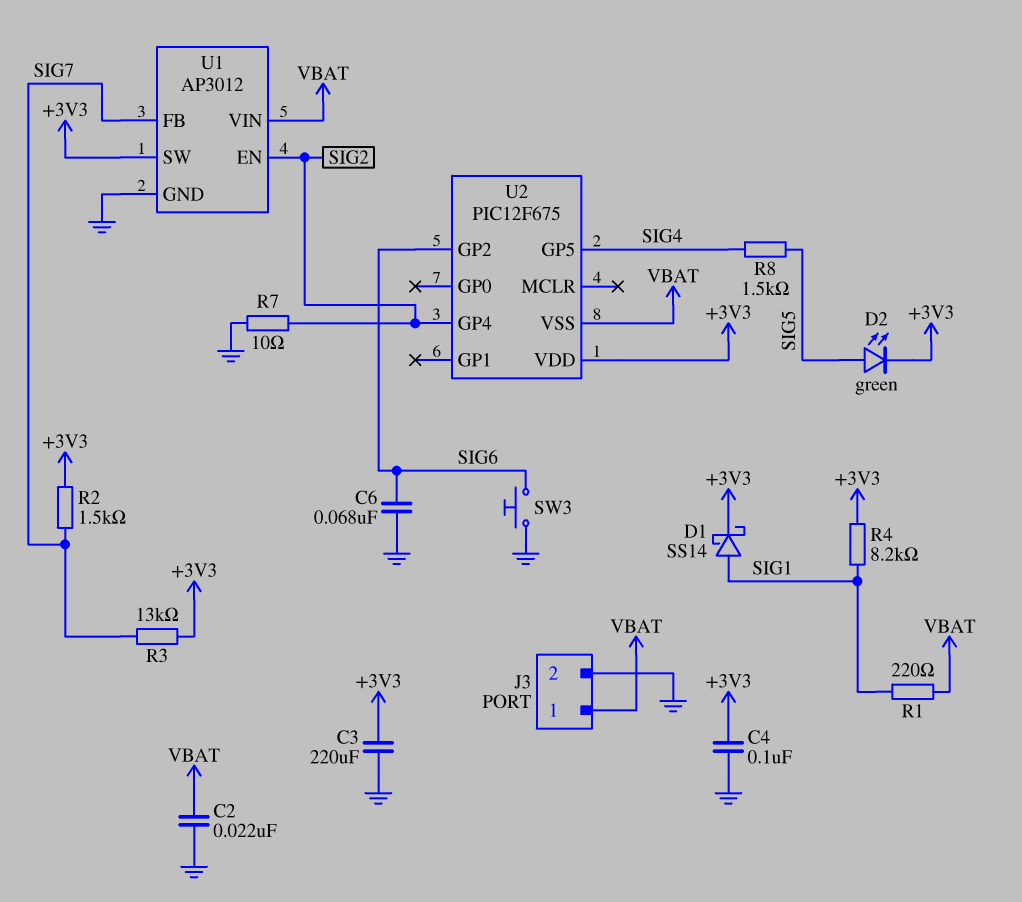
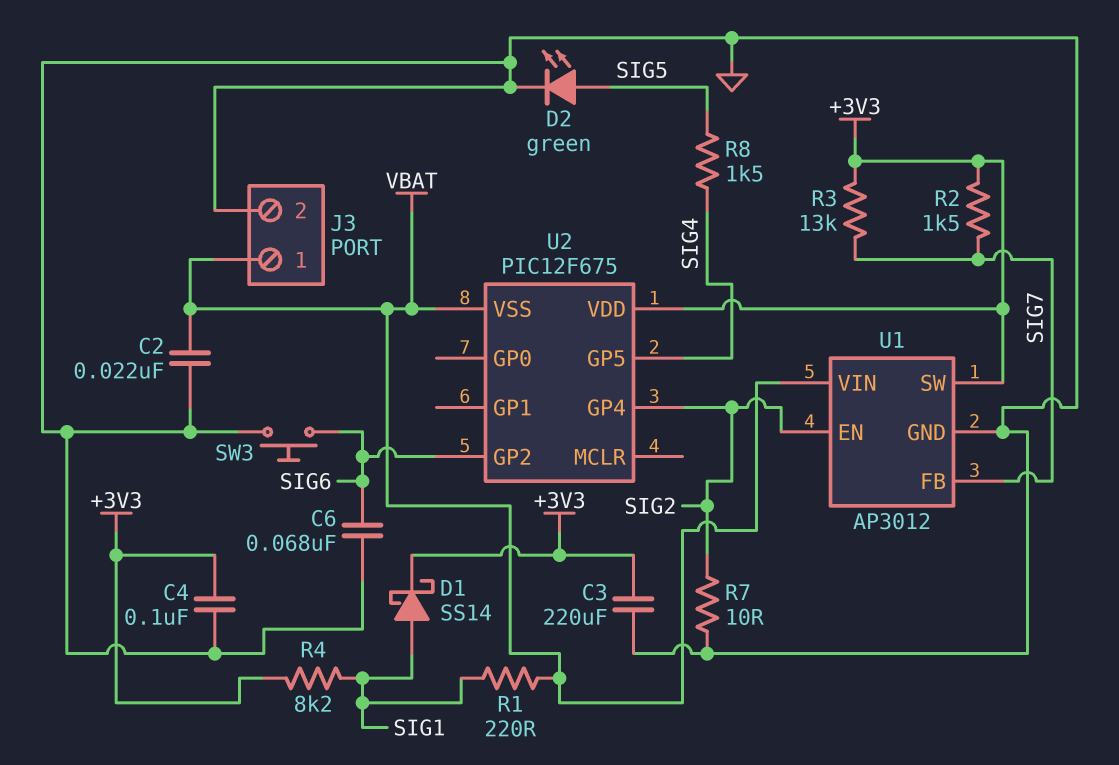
D2: LED green (A SIG5, K +3V3) -> LED green (A SIG5, K GND)

